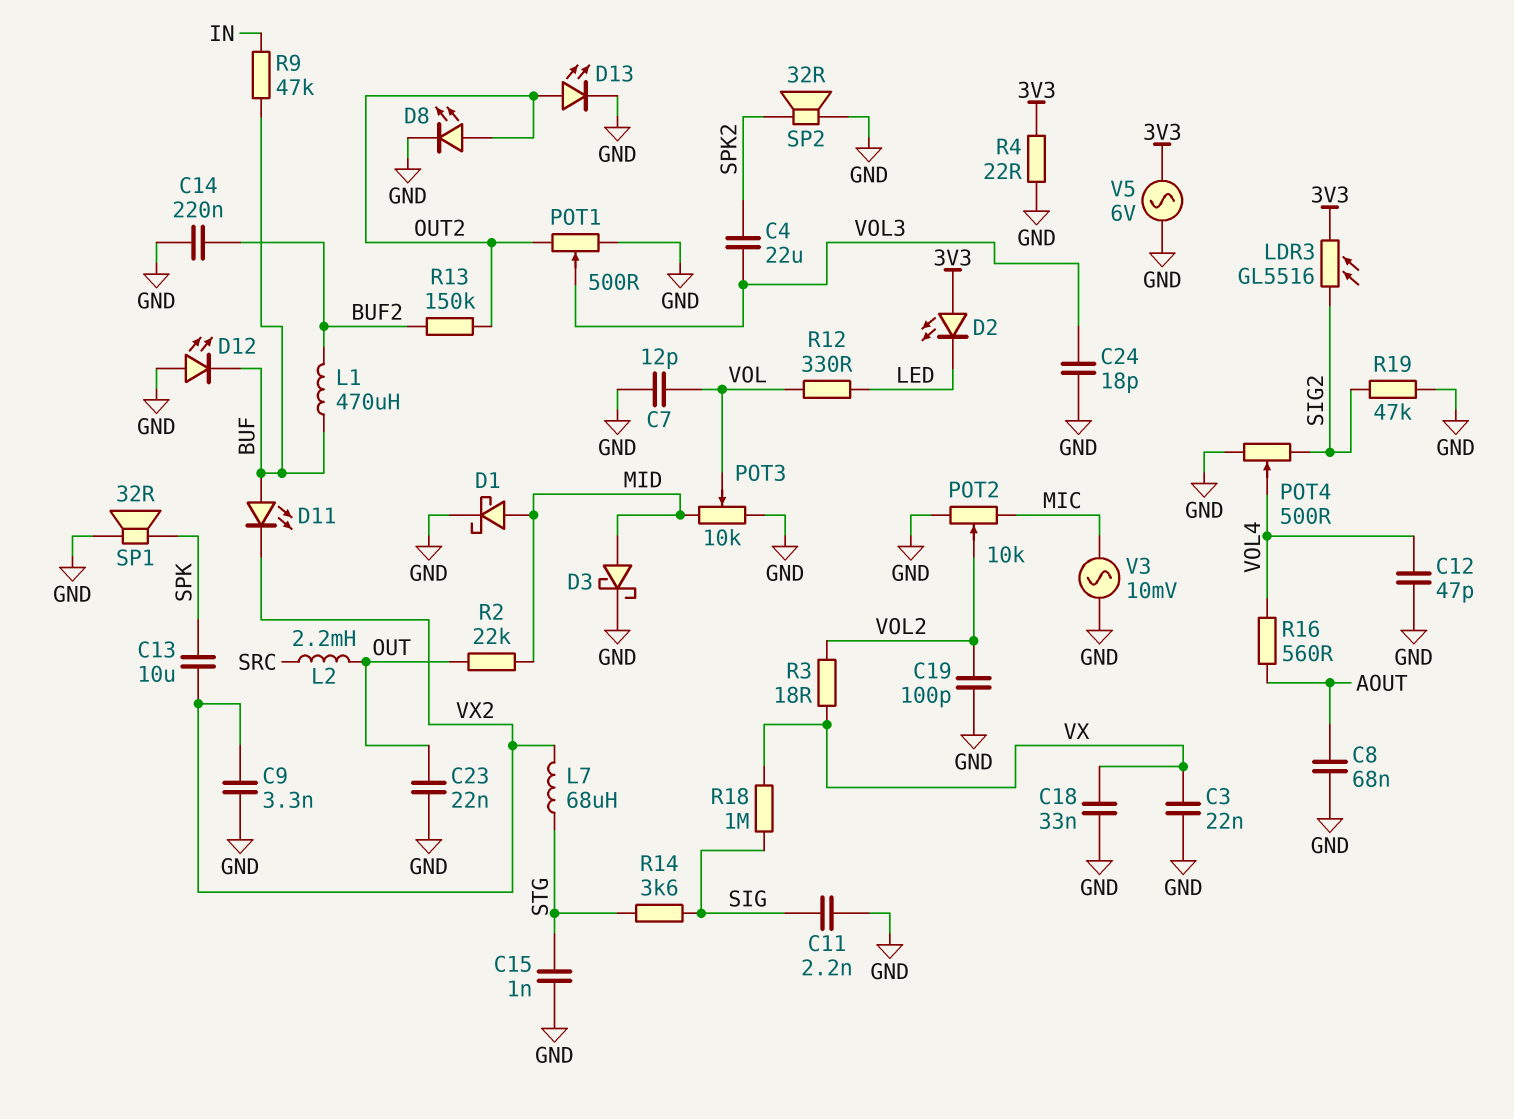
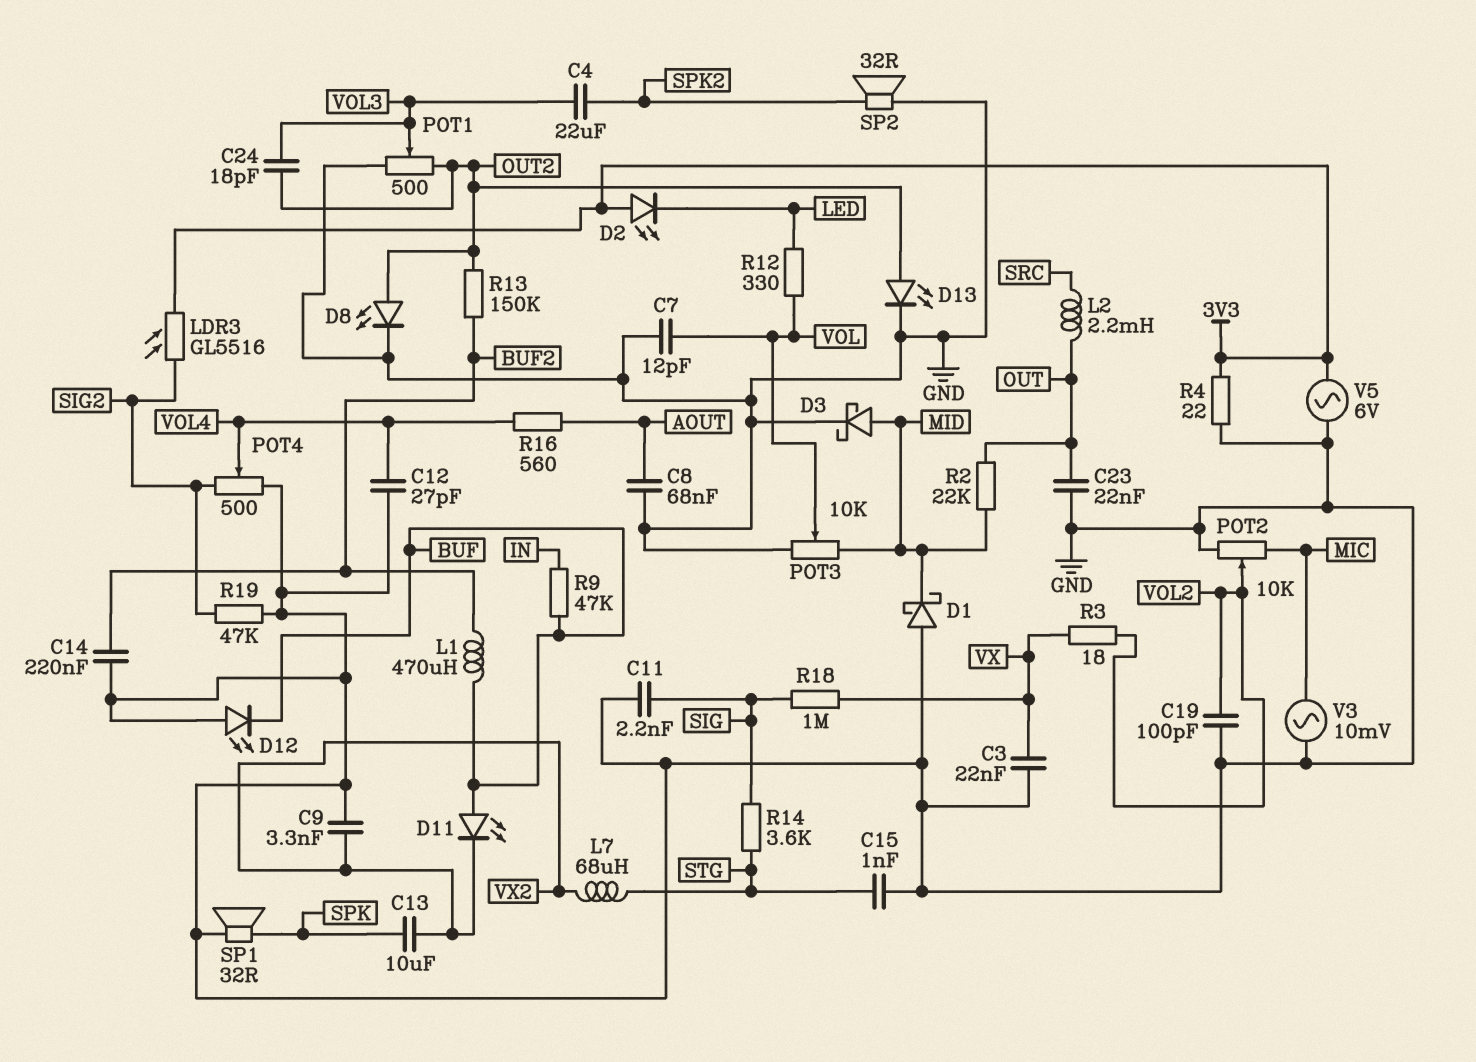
C12: 47pF (GND, VOL4) -> 27pF (GND, VOL4)
C18: 33nF (GND, VX) -> none
C24: 18pF (GND, VOL3) -> 18pF (OUT2, VOL3)
D1: schottky (A MID, K GND) -> schottky (A GND, K MID)

